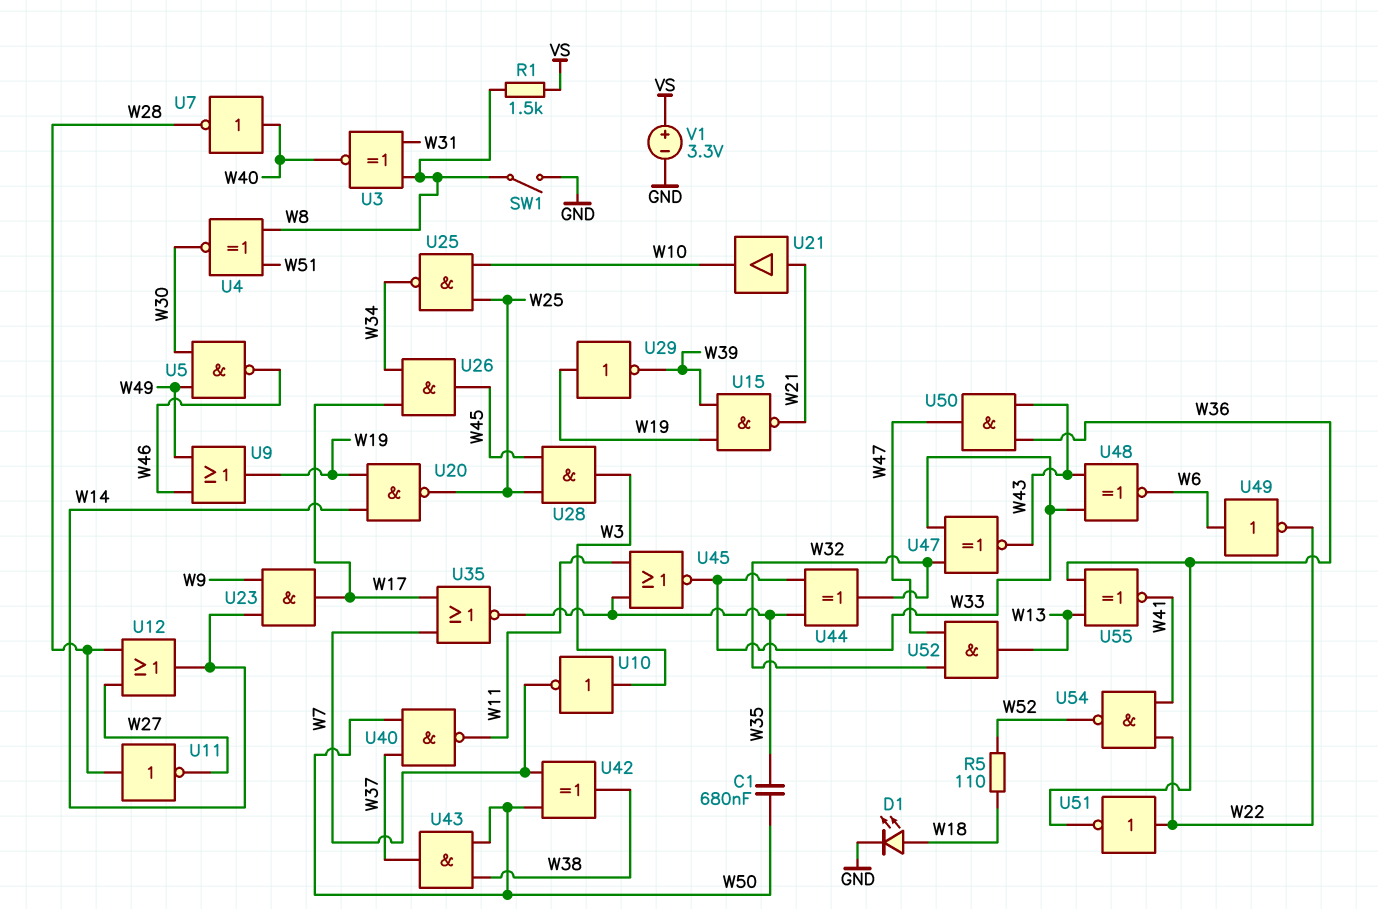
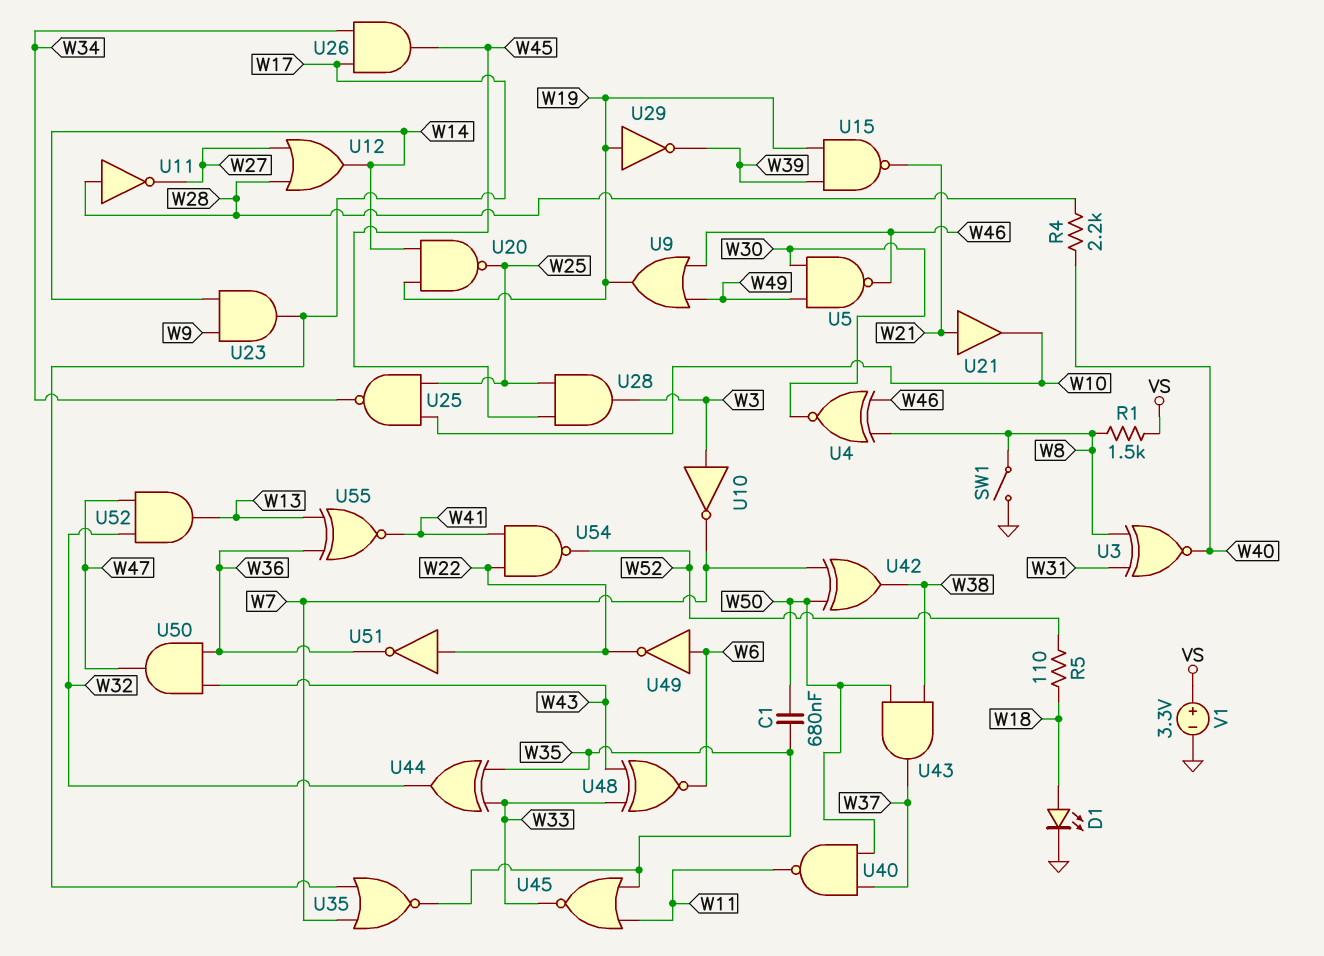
R4: none -> 2.2k (W28, W40)
U4: XNOR (in W8, in W51, out W30) -> XNOR (in W8, in W46, out W30)
U7: NOT (in W40, out W28) -> none
U47: XNOR (in W32, in W33, out W43) -> none

